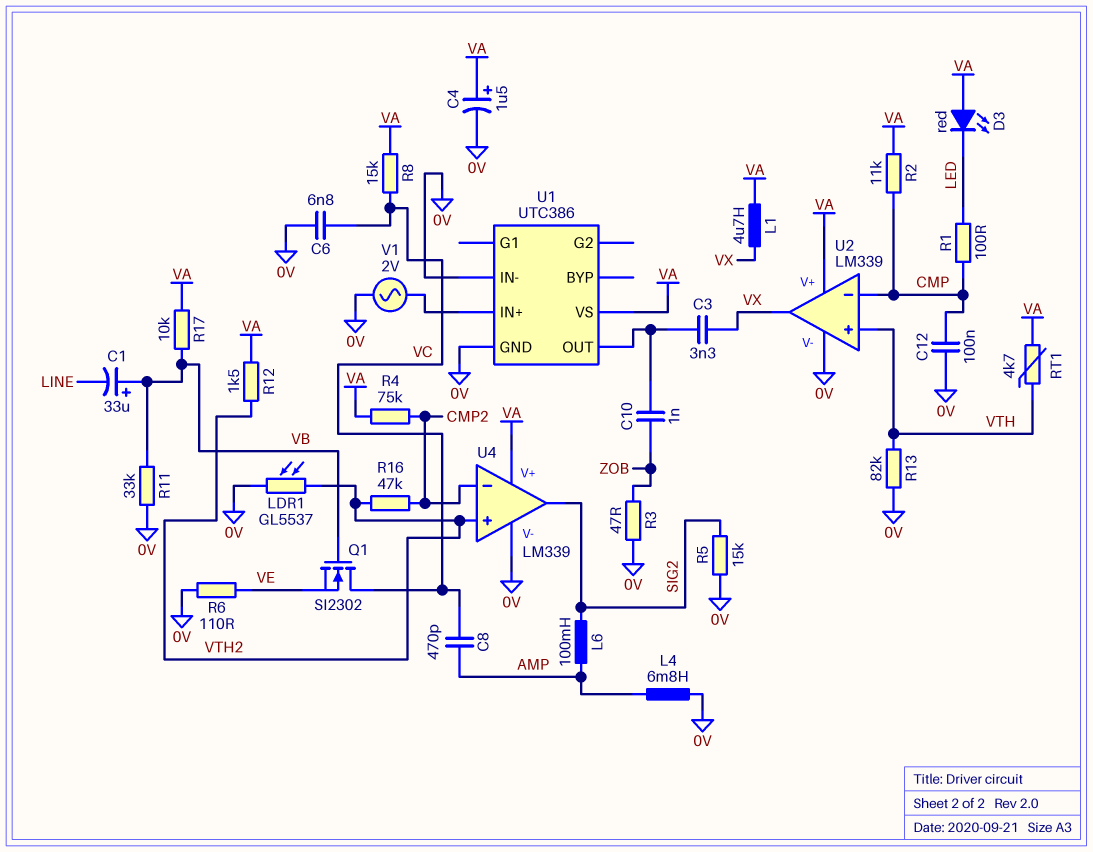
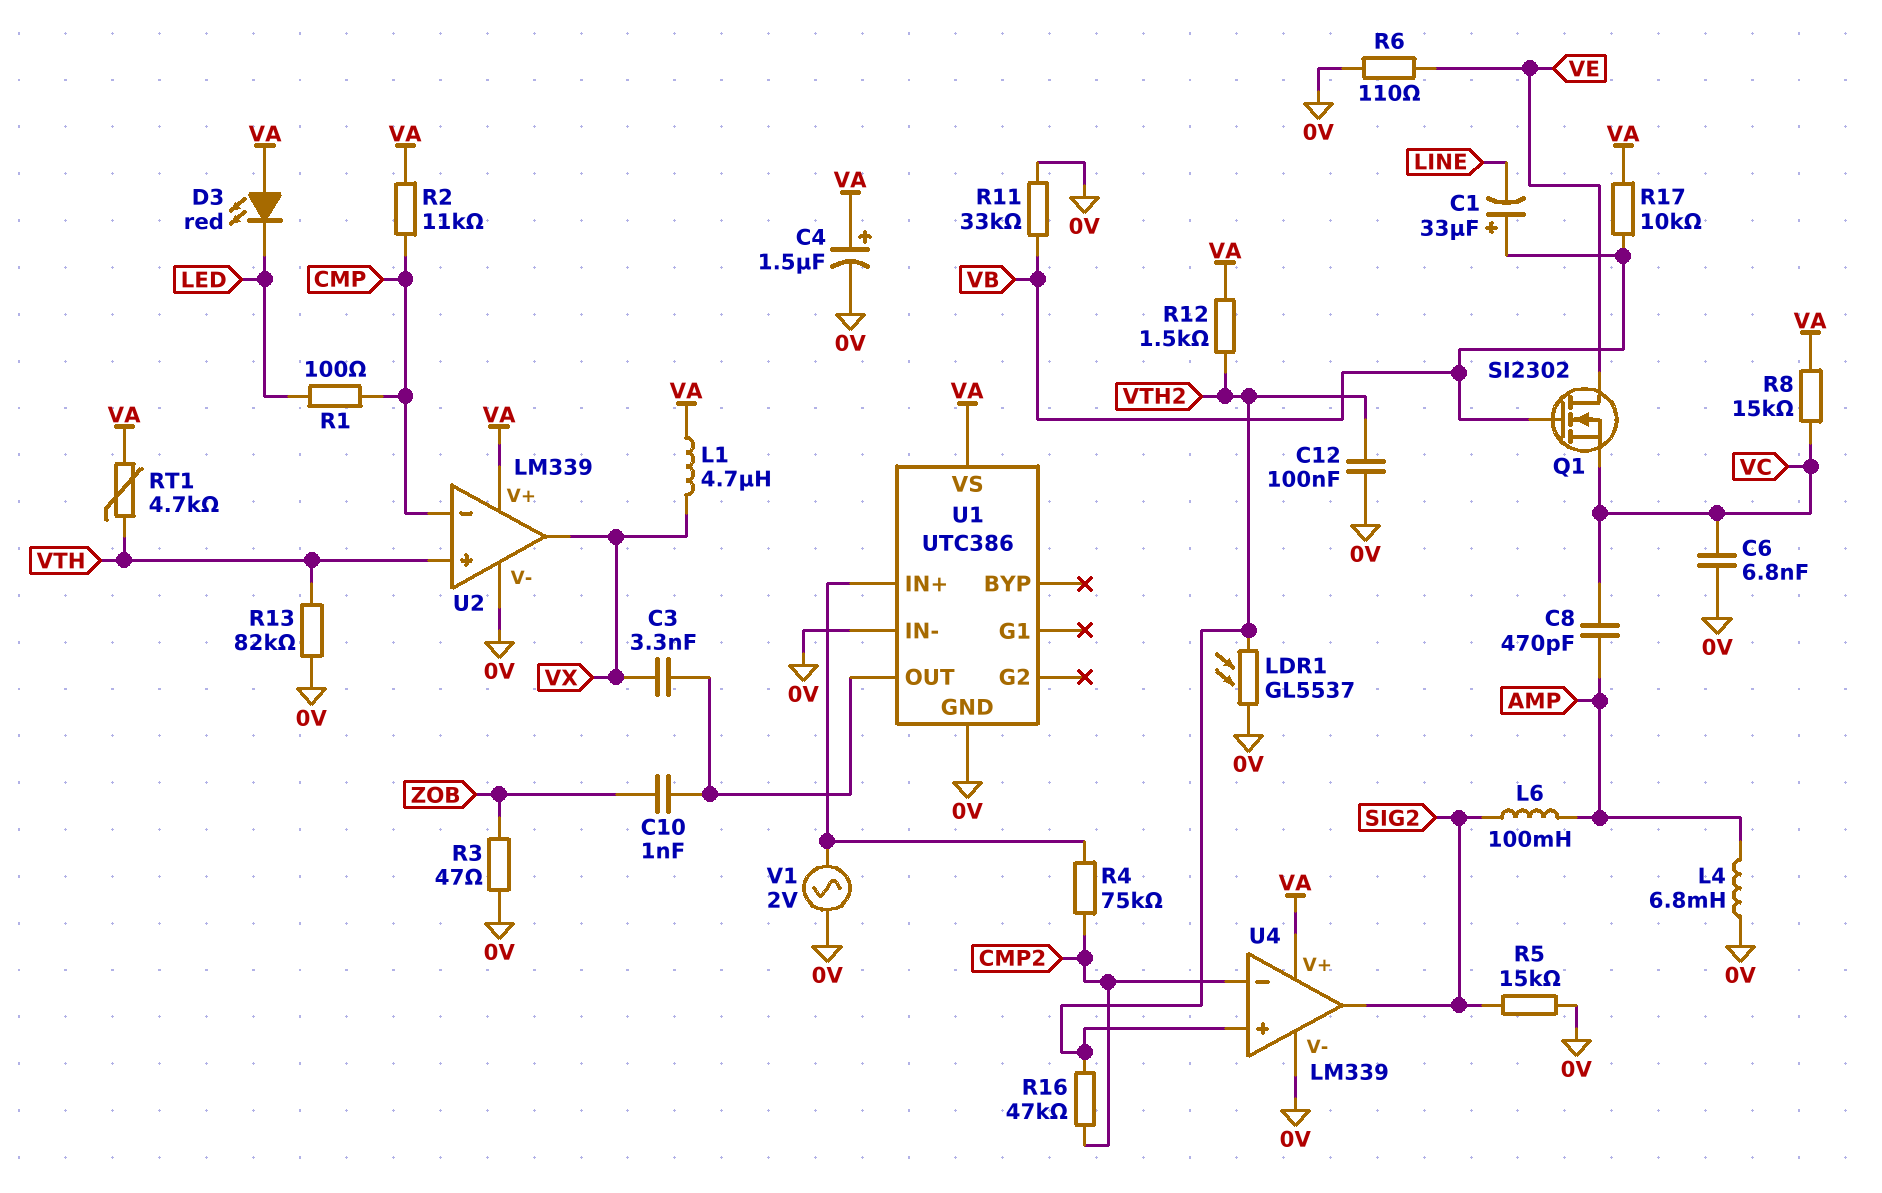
C12: 100nF (0V, CMP) -> 100nF (0V, VTH2)
Q1: NMOS SI2302 (G VB, D VC, S VE) -> NMOS SI2302 (G VB, D VE, S VC)
R4: 75k (CMP2, VA) -> 75k (CMP2, U1/IN+)

